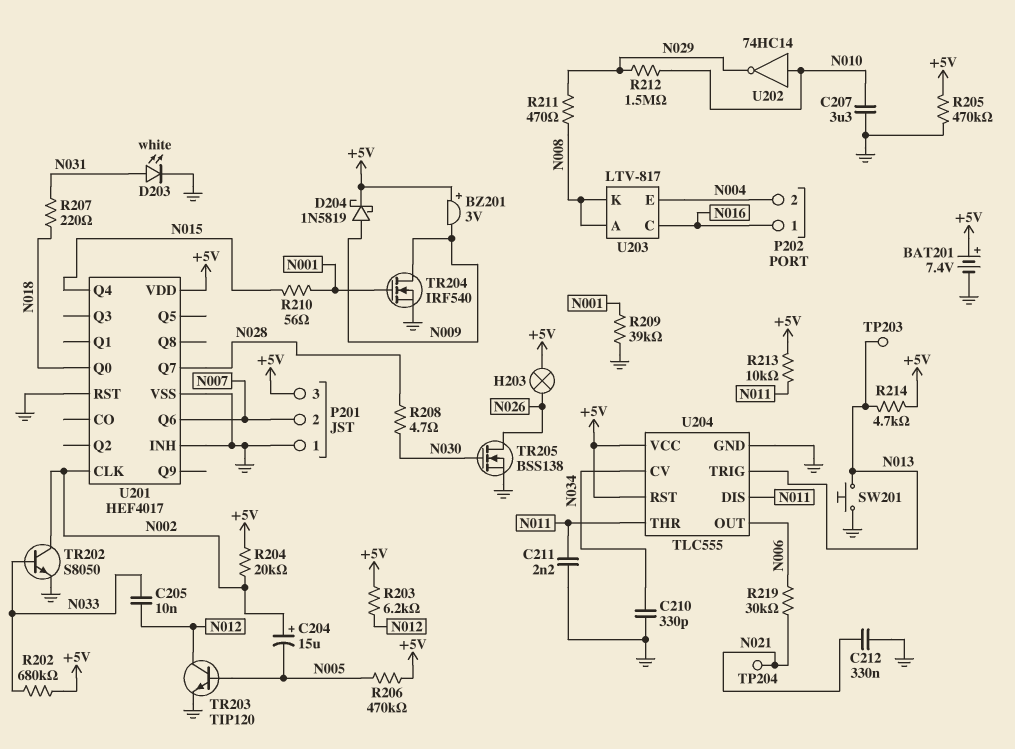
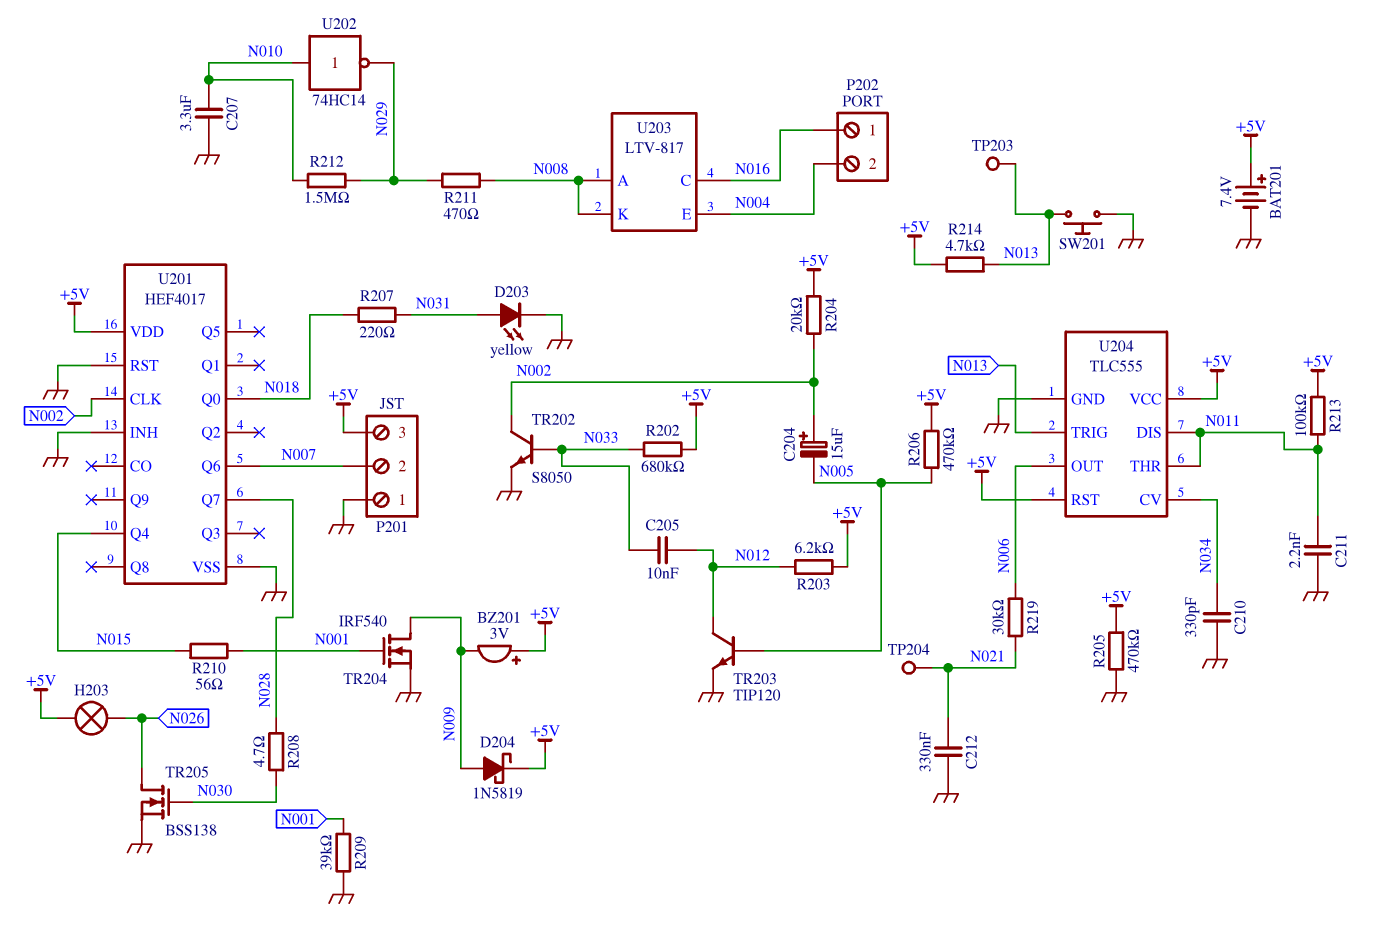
D203: LED white (A N031, K GND) -> LED yellow (A N031, K GND)
R213: 10k (+5V, N011) -> 100k (+5V, N011)

